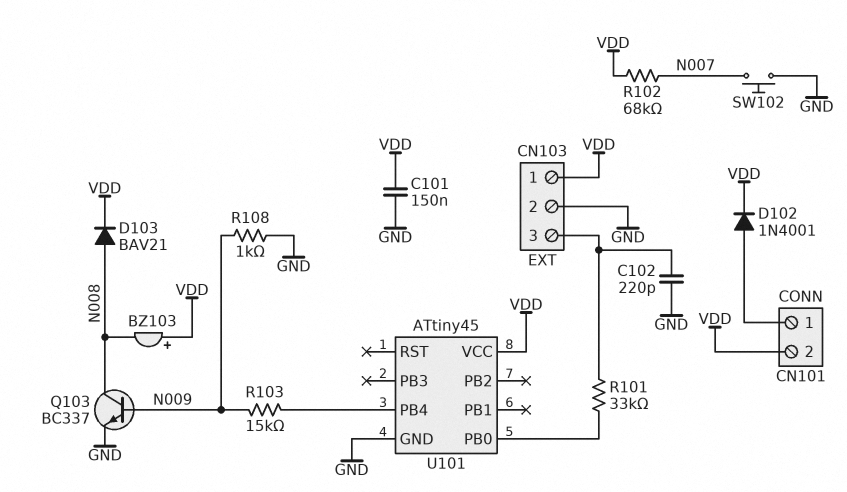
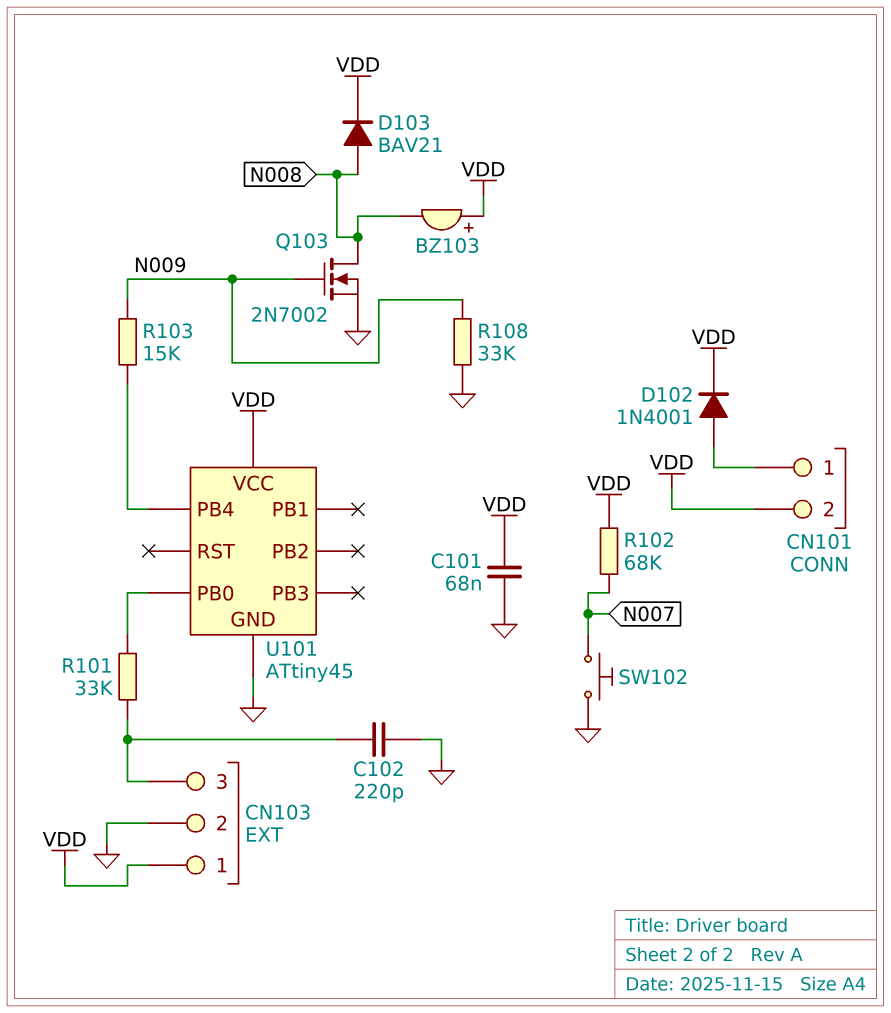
C101: 150nF (GND, VDD) -> 68nF (GND, VDD)
Q103: NPN BC337 (B N009, C N008, E GND) -> NMOS 2N7002 (G N009, D N008, S GND)
R108: 1k (GND, N009) -> 33k (GND, N009)

